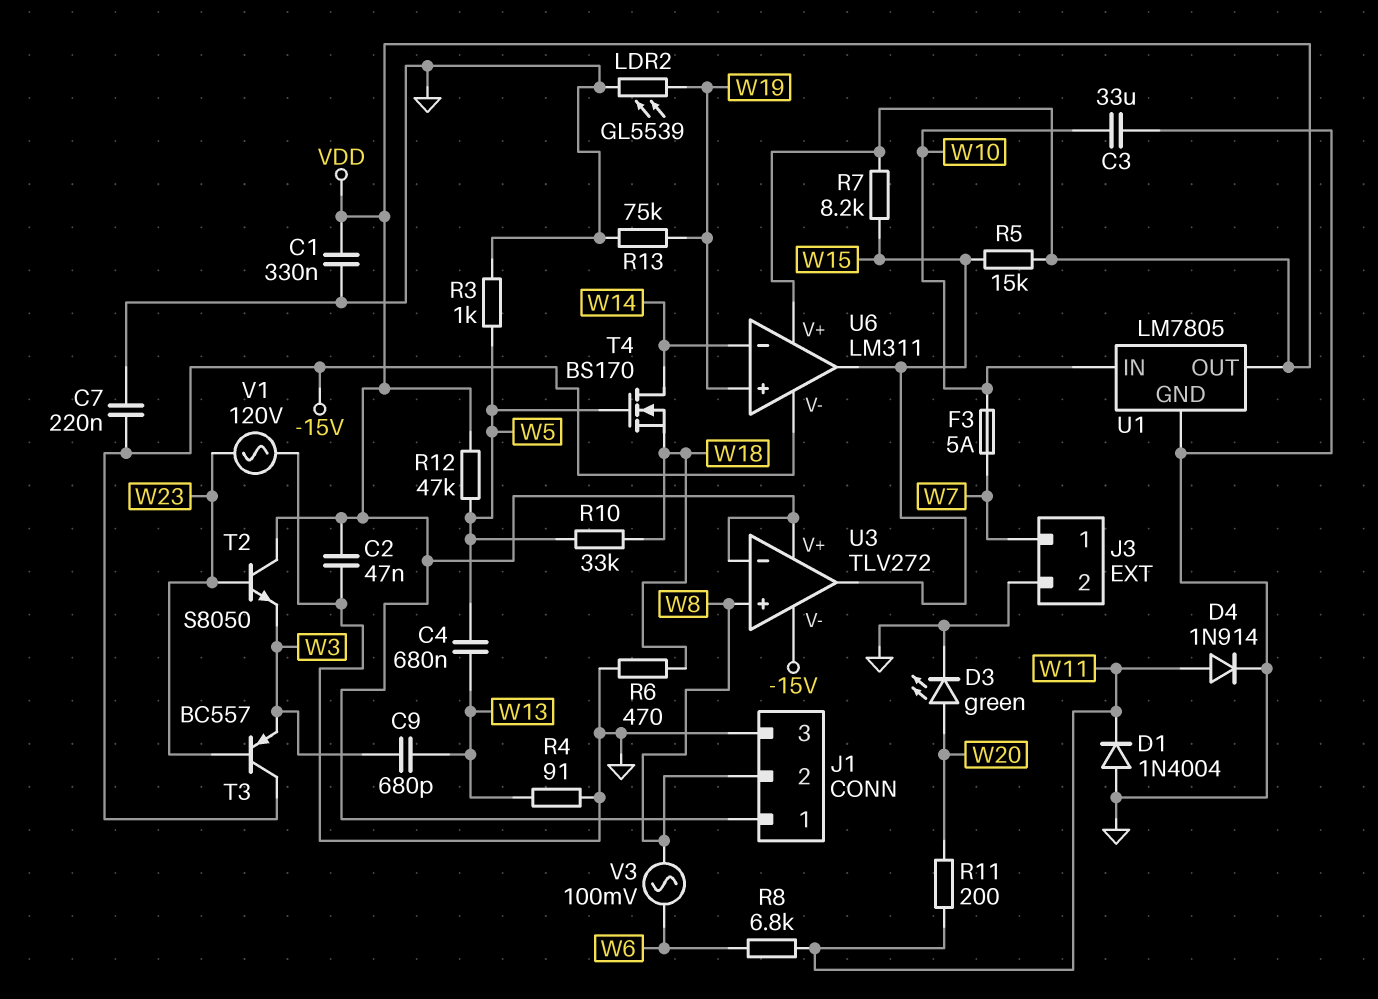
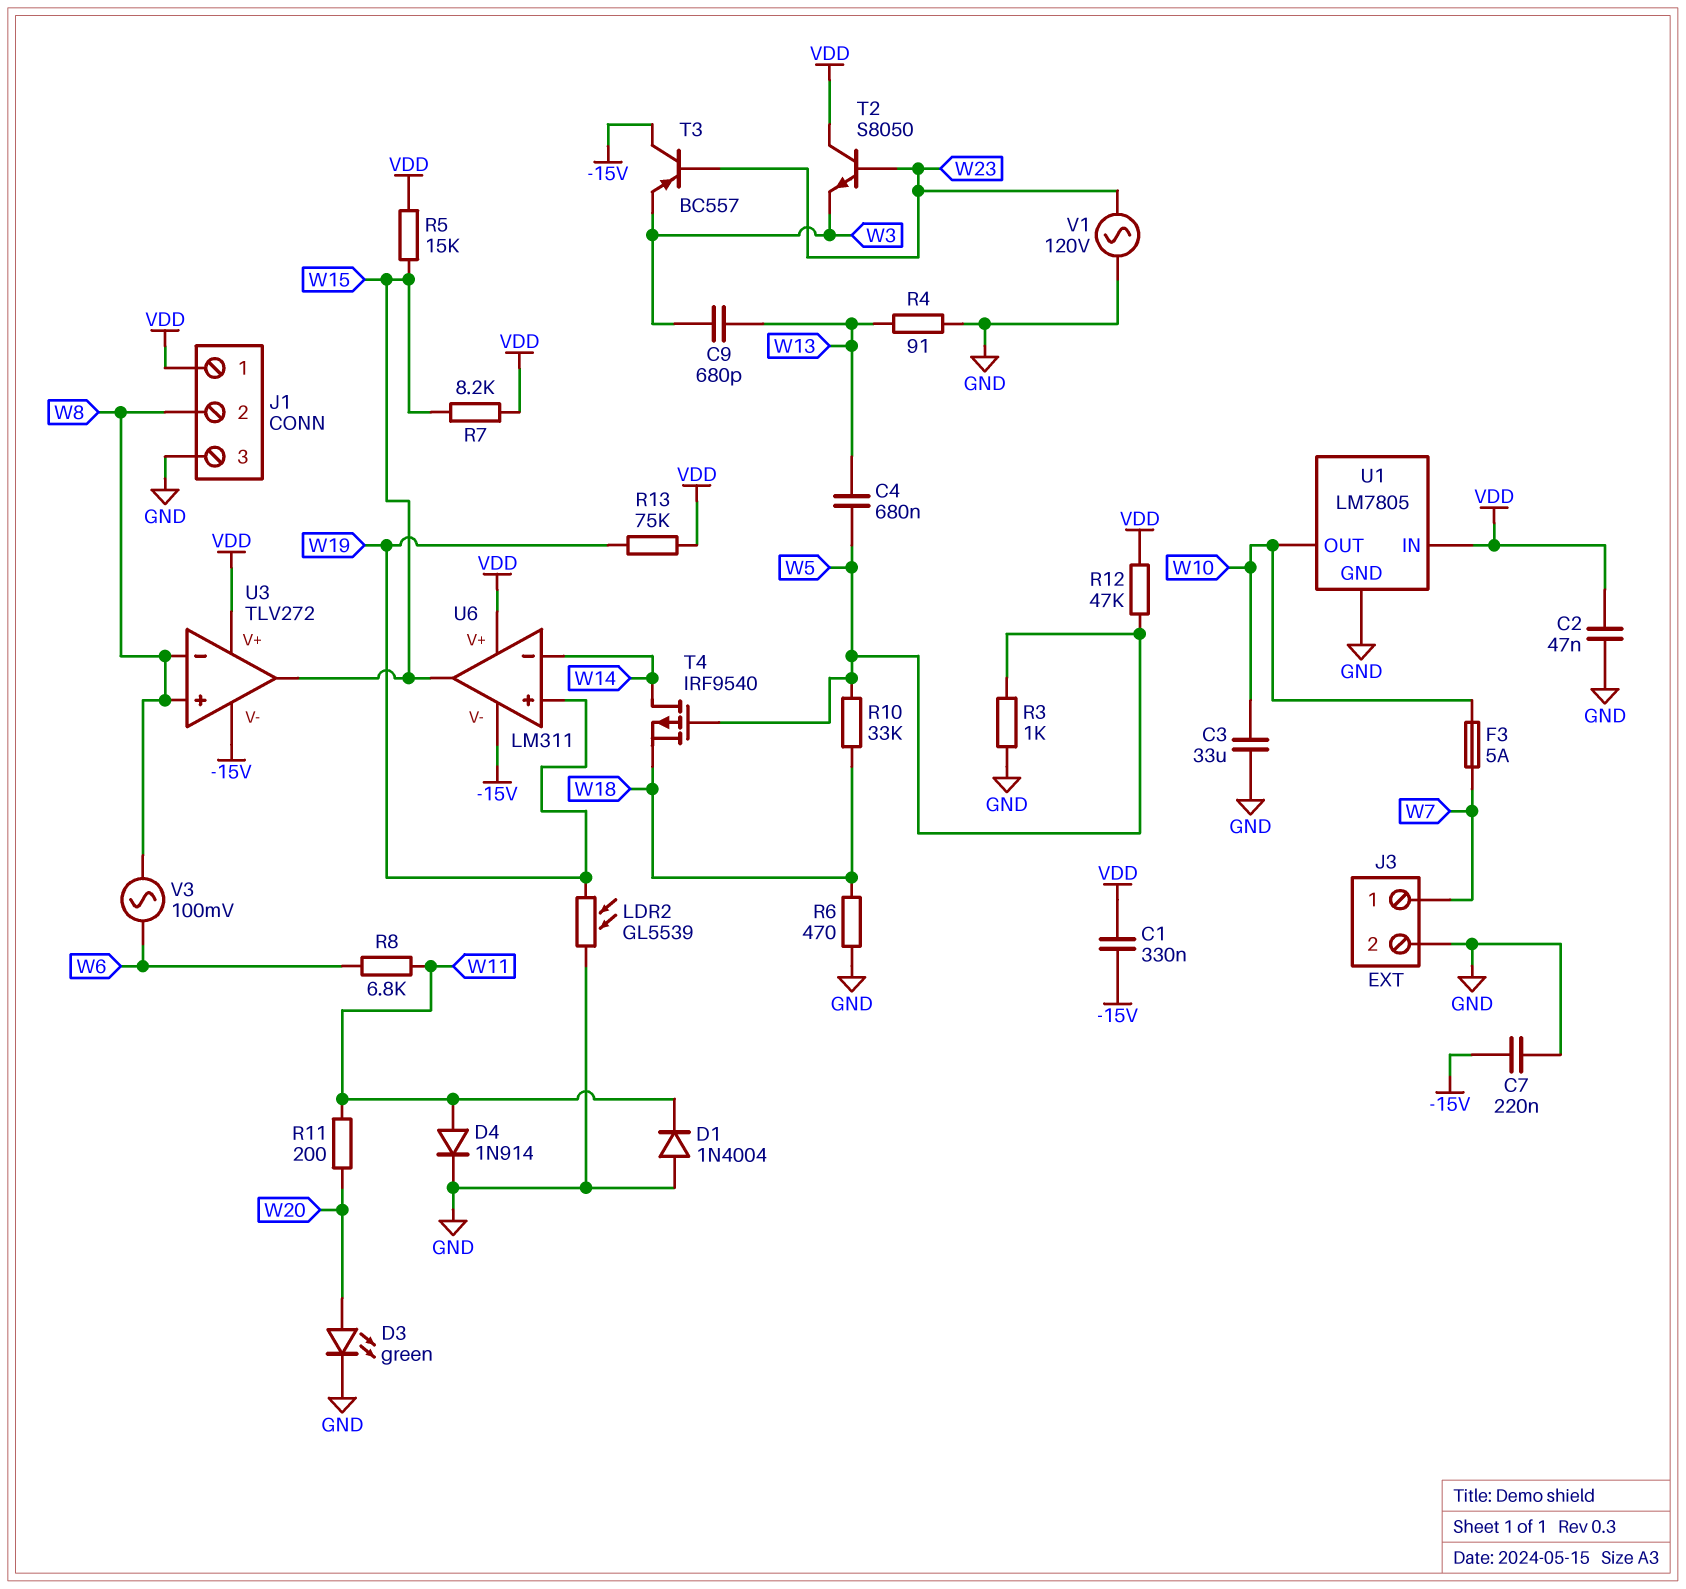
C1: 330nF (GND, VDD) -> 330nF (-15V, VDD)
R13: 75k (GND, W19) -> 75k (VDD, W19)
T4: NMOS BS170 (G W5, D W14, S W18) -> PMOS IRF9540 (G W5, D W14, S W18)
U1 pin IN: W10 -> VDD
U1 pin OUT: VDD -> W10
U3 pin in-: VDD -> W8

